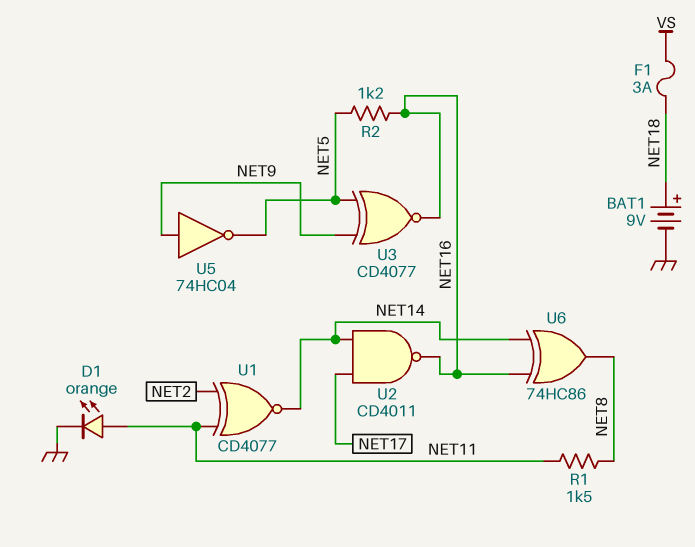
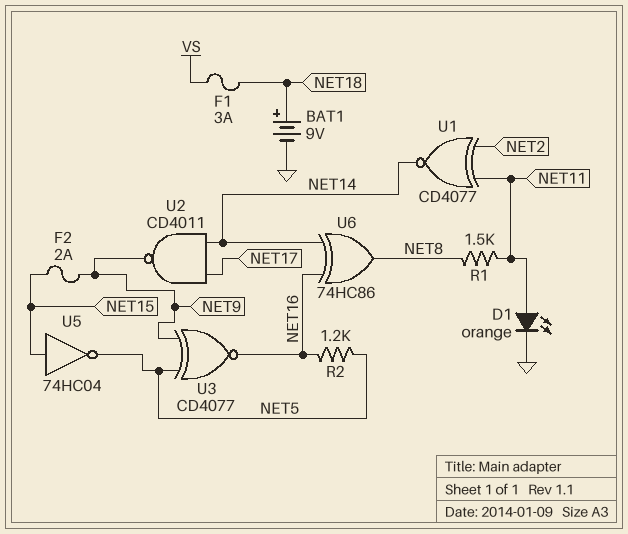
F2: none -> 2A (NET9, NET15)
U2: NAND CD4011 (in NET14, in NET17, out NET16) -> NAND CD4011 (in NET14, in NET17, out NET9)
U5: NOT 74HC04 (in NET9, out NET5) -> NOT 74HC04 (in NET15, out NET5)

